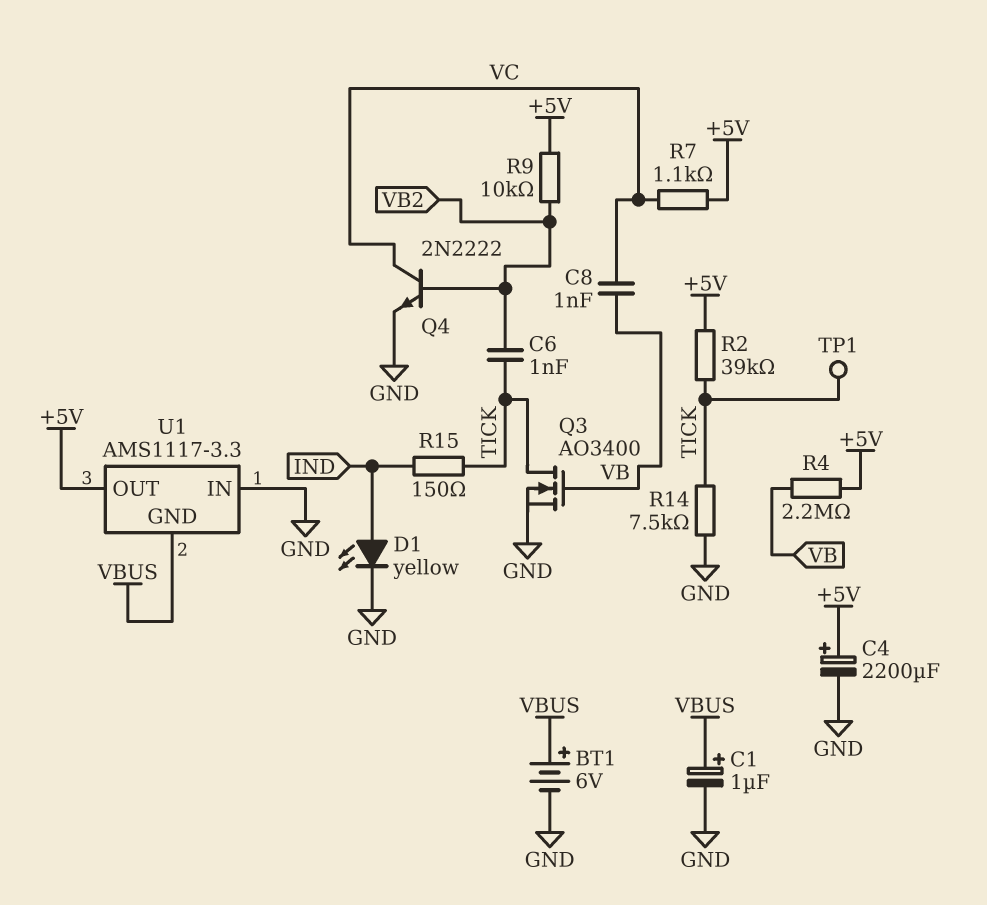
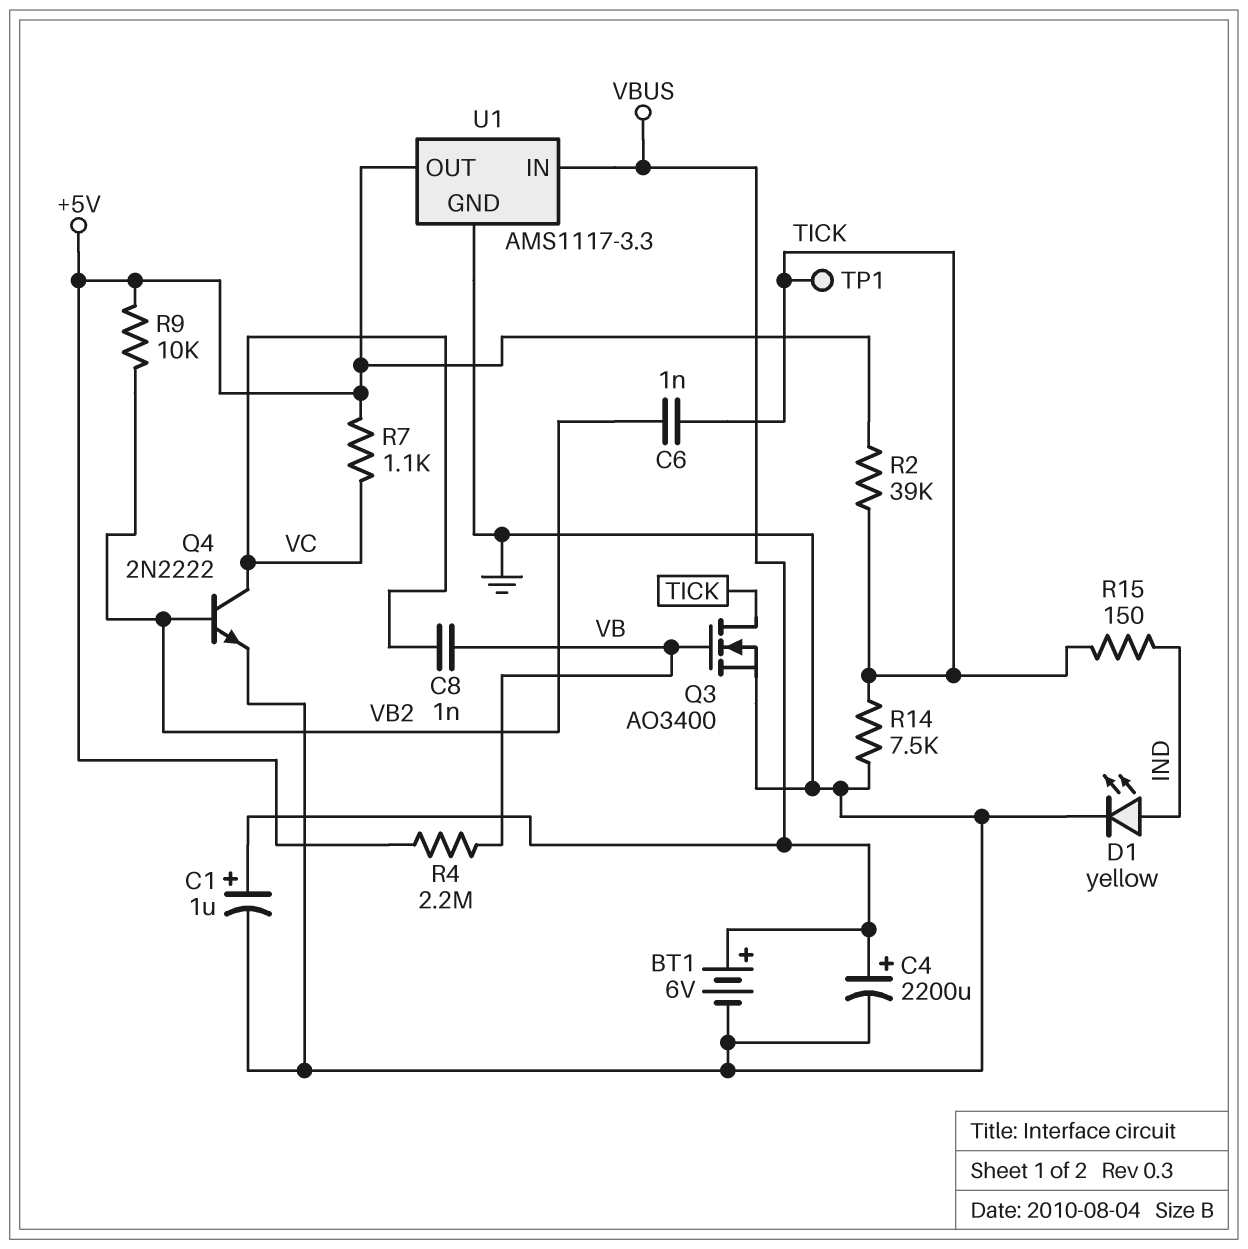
C4: 2200uF (plus +5V, minus GND) -> 2200uF (plus VBUS, minus GND)
U1 pin GND: VBUS -> GND
U1 pin IN: GND -> VBUS

